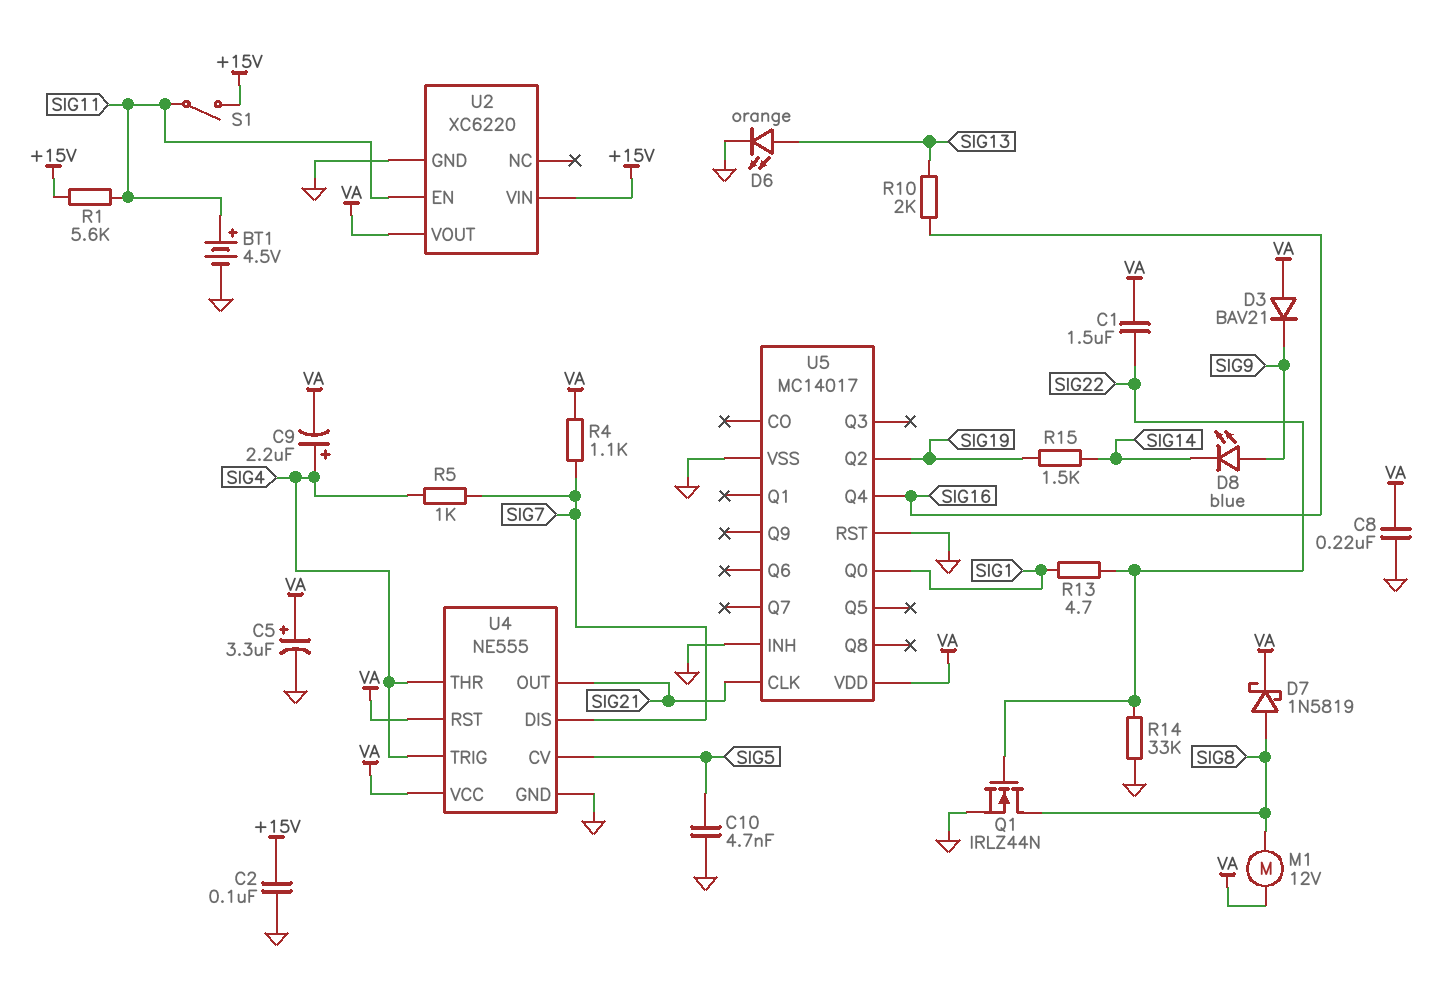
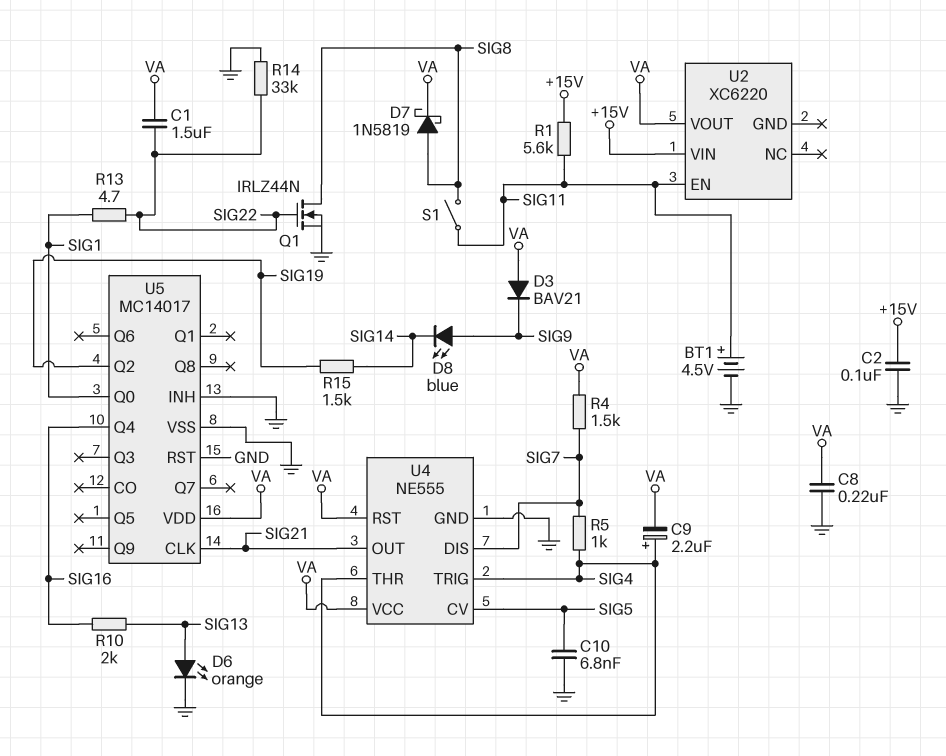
C5: 3.3uF (plus VA, minus GND) -> none
C10: 4.7nF (GND, SIG5) -> 6.8nF (GND, SIG5)
M1: motor 12V (SIG8, VA) -> none
R4: 1.1k (SIG7, VA) -> 1.5k (SIG7, VA)
S1: switch (+15V, SIG11) -> switch (SIG8, SIG11)
U2 pin GND: GND -> none

